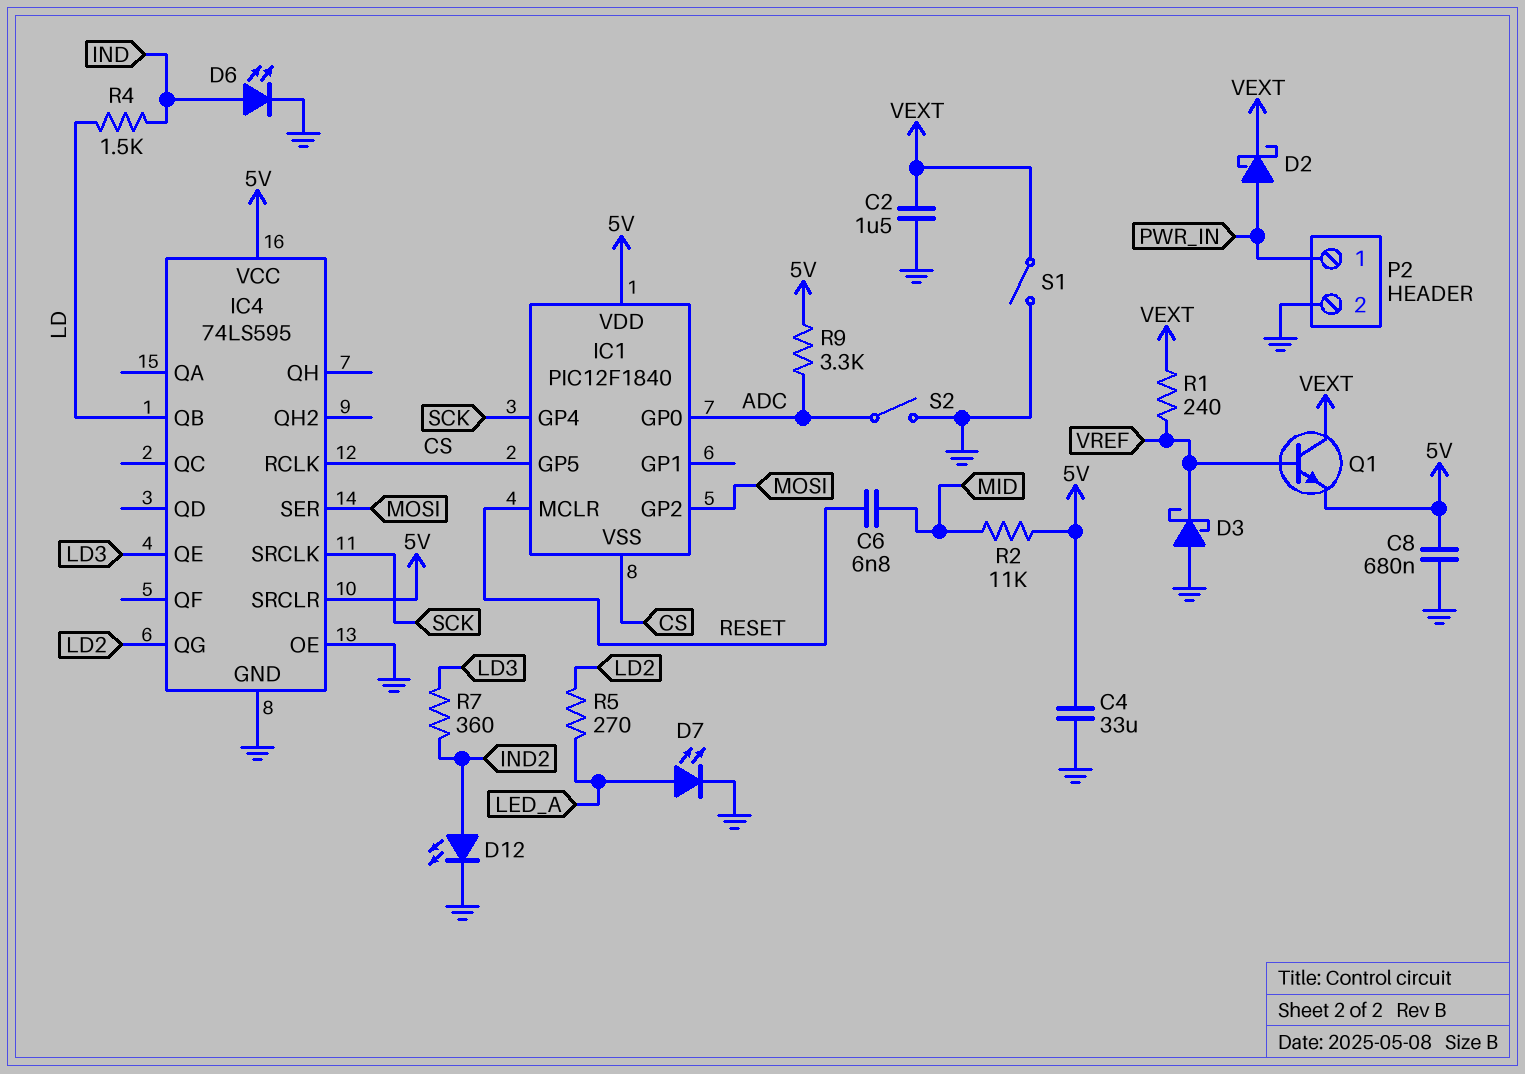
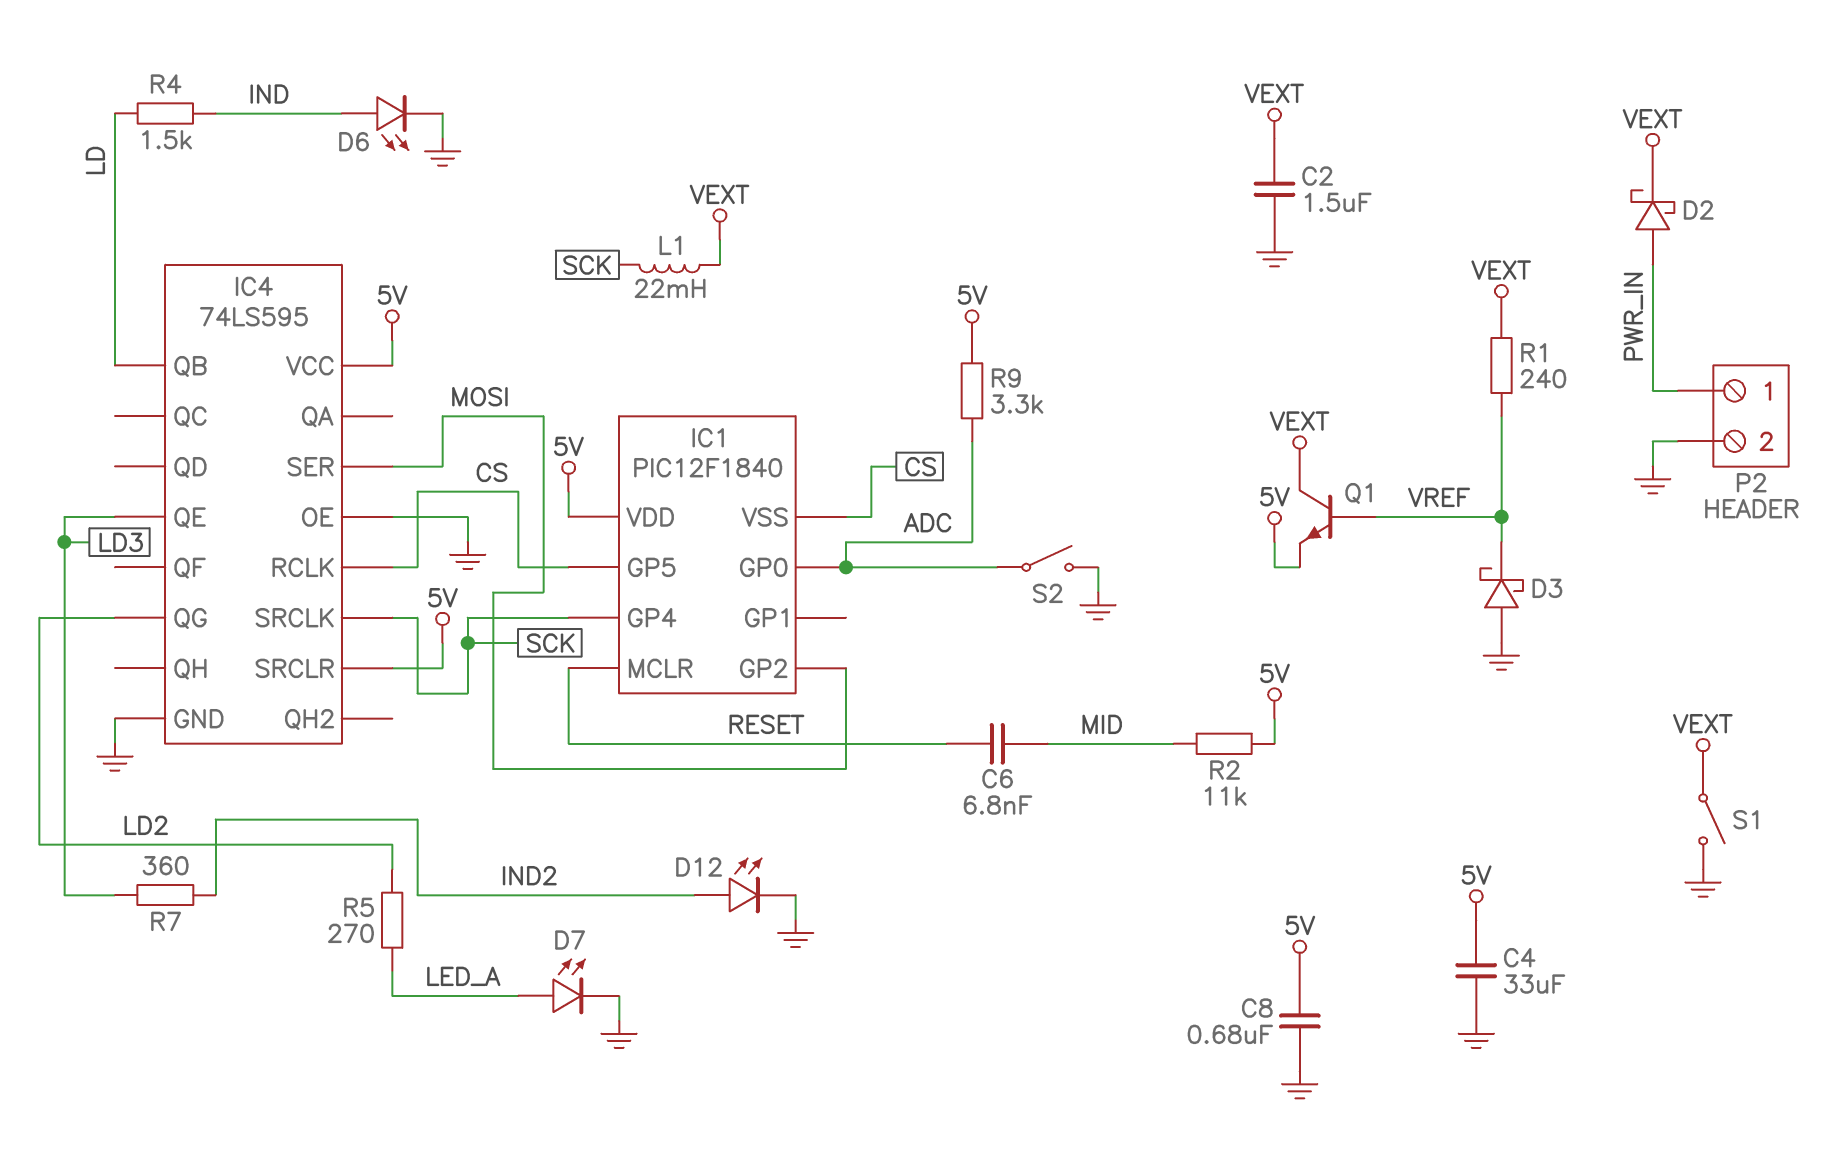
L1: none -> 22mH (SCK, VEXT)

